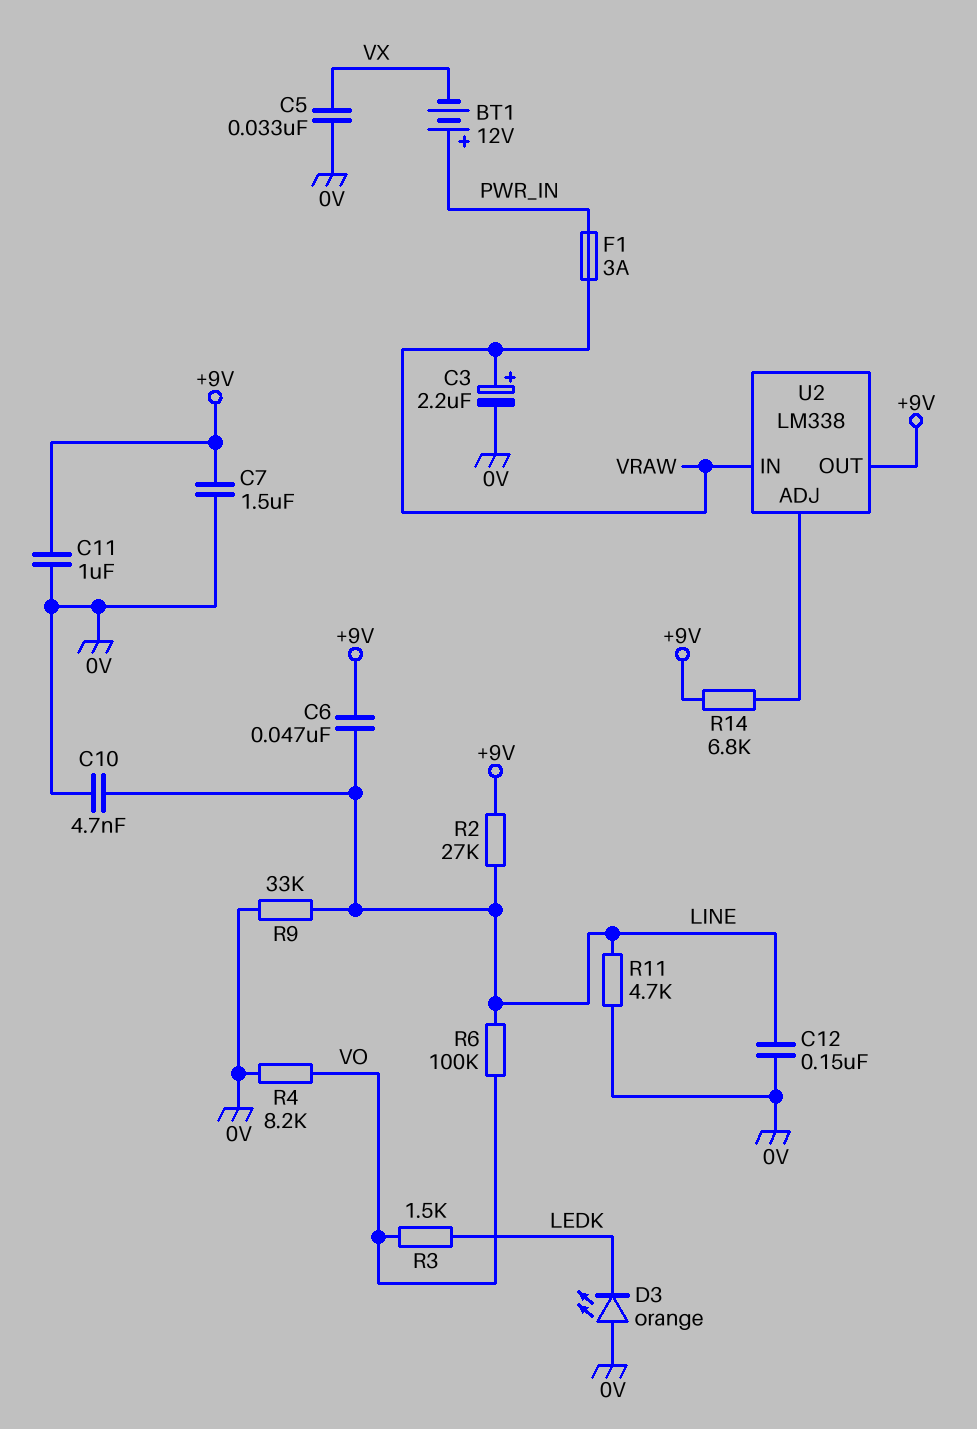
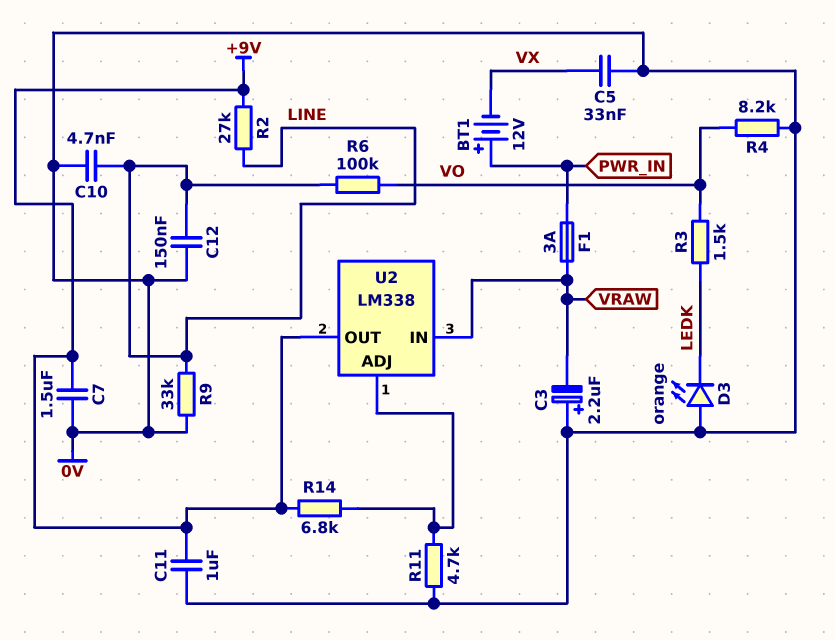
C3: 2.2uF (plus VRAW, minus 0V) -> 2.2uF (plus 0V, minus VRAW)
C6: 47nF (+9V, LINE) -> none
R11: 4.7k (0V, LINE) -> 4.7k (0V, U2/ADJ)

